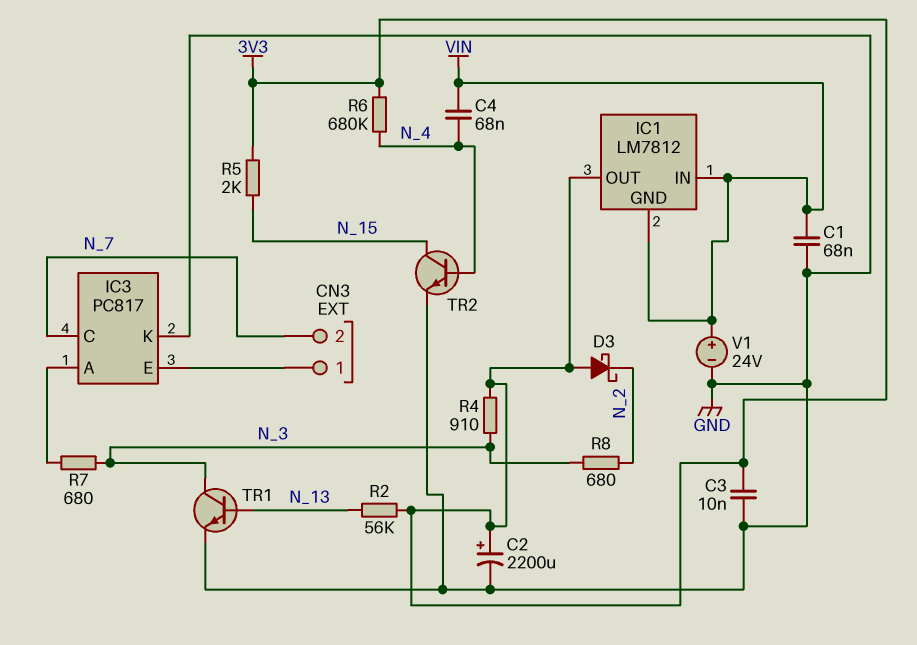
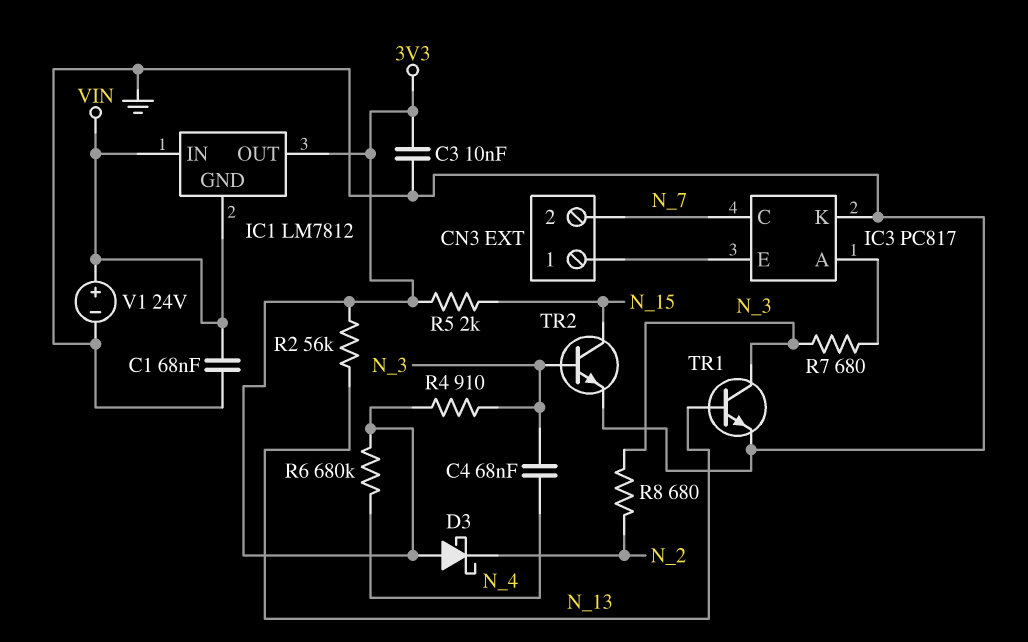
C2: 2200uF (plus 3V3, minus GND) -> none
C4: 68nF (N_4, VIN) -> 68nF (N_3, N_4)
TR2: NPN (B N_4, C N_15, E GND) -> NPN (B N_3, C N_15, E GND)

